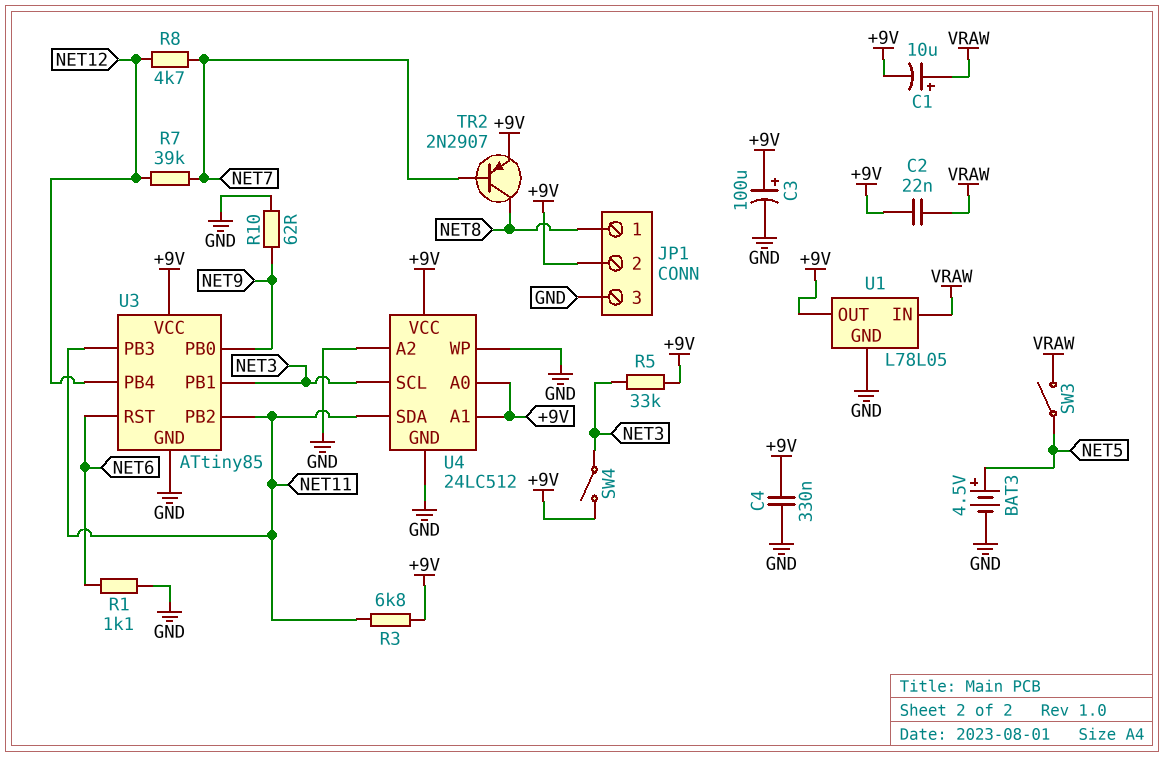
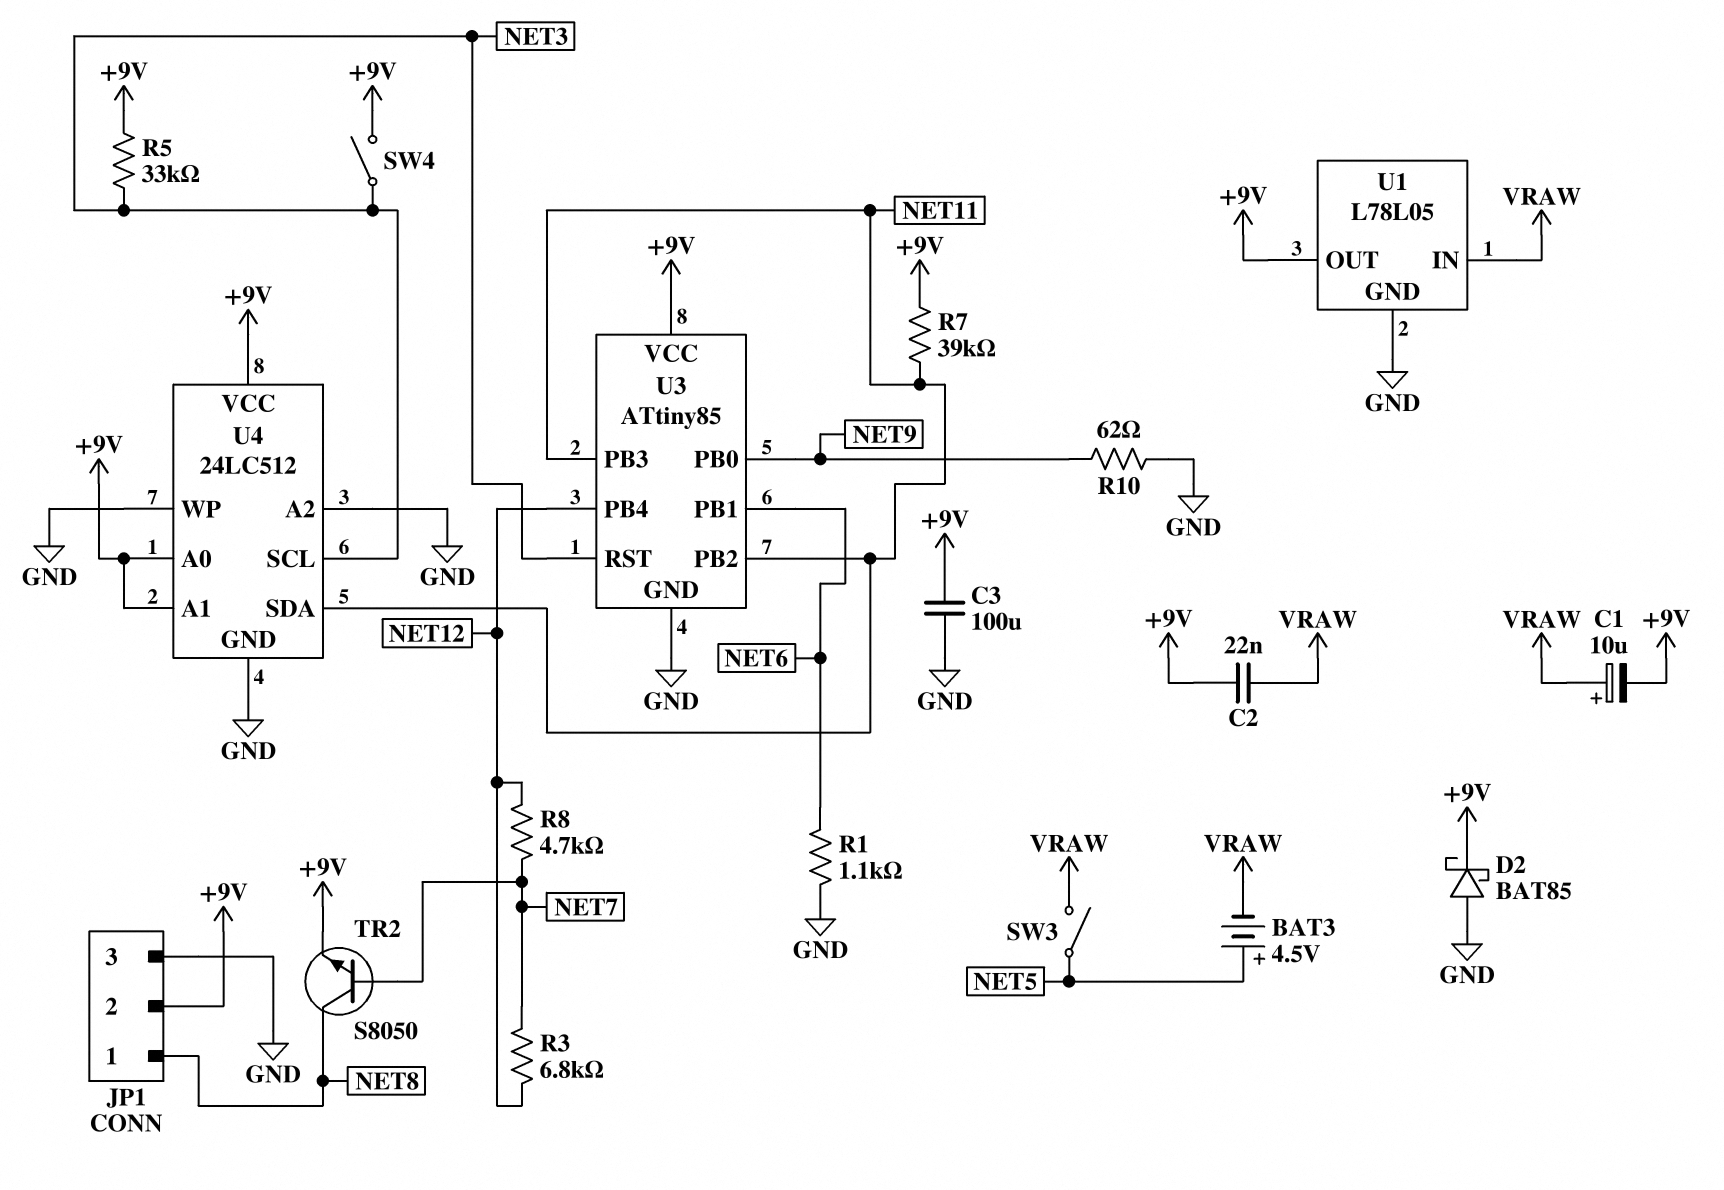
BAT3: 4.5V (plus NET5, minus GND) -> 4.5V (plus NET5, minus VRAW)
C3: 100uF (plus +9V, minus GND) -> 100uF (+9V, GND)
C4: 330nF (+9V, GND) -> none
D2: none -> schottky BAT85 (A GND, K +9V)
R3: 6.8k (+9V, NET11) -> 6.8k (NET7, NET12)
R7: 39k (NET7, NET12) -> 39k (+9V, NET11)
TR2: PNP 2N2907 (B NET7, C NET8, E +9V) -> NPN S8050 (B NET7, C NET8, E +9V)
U3 pin PB1: NET3 -> NET6
U3 pin RST: NET6 -> NET3

